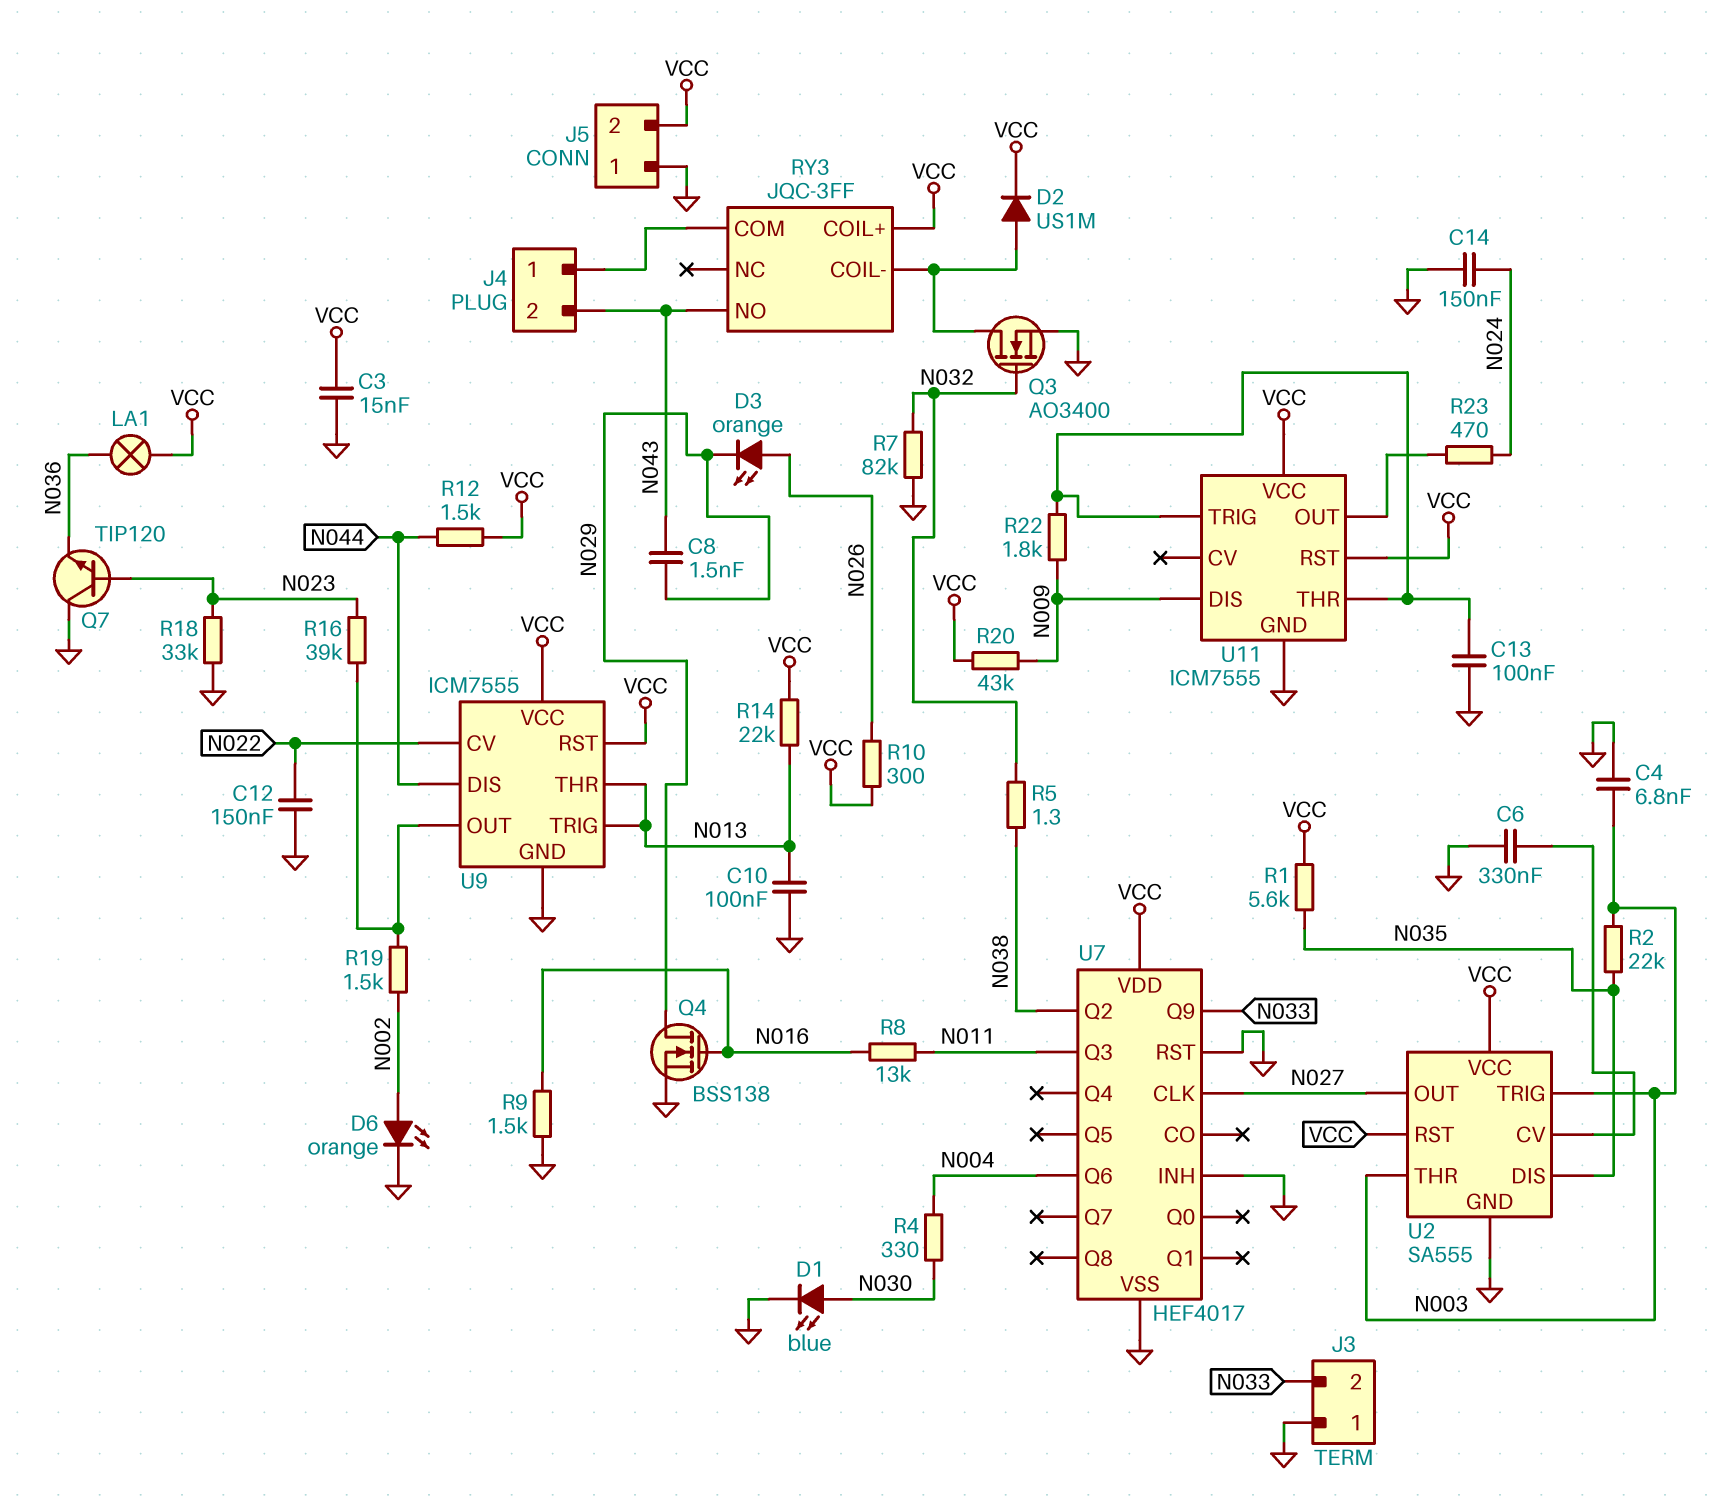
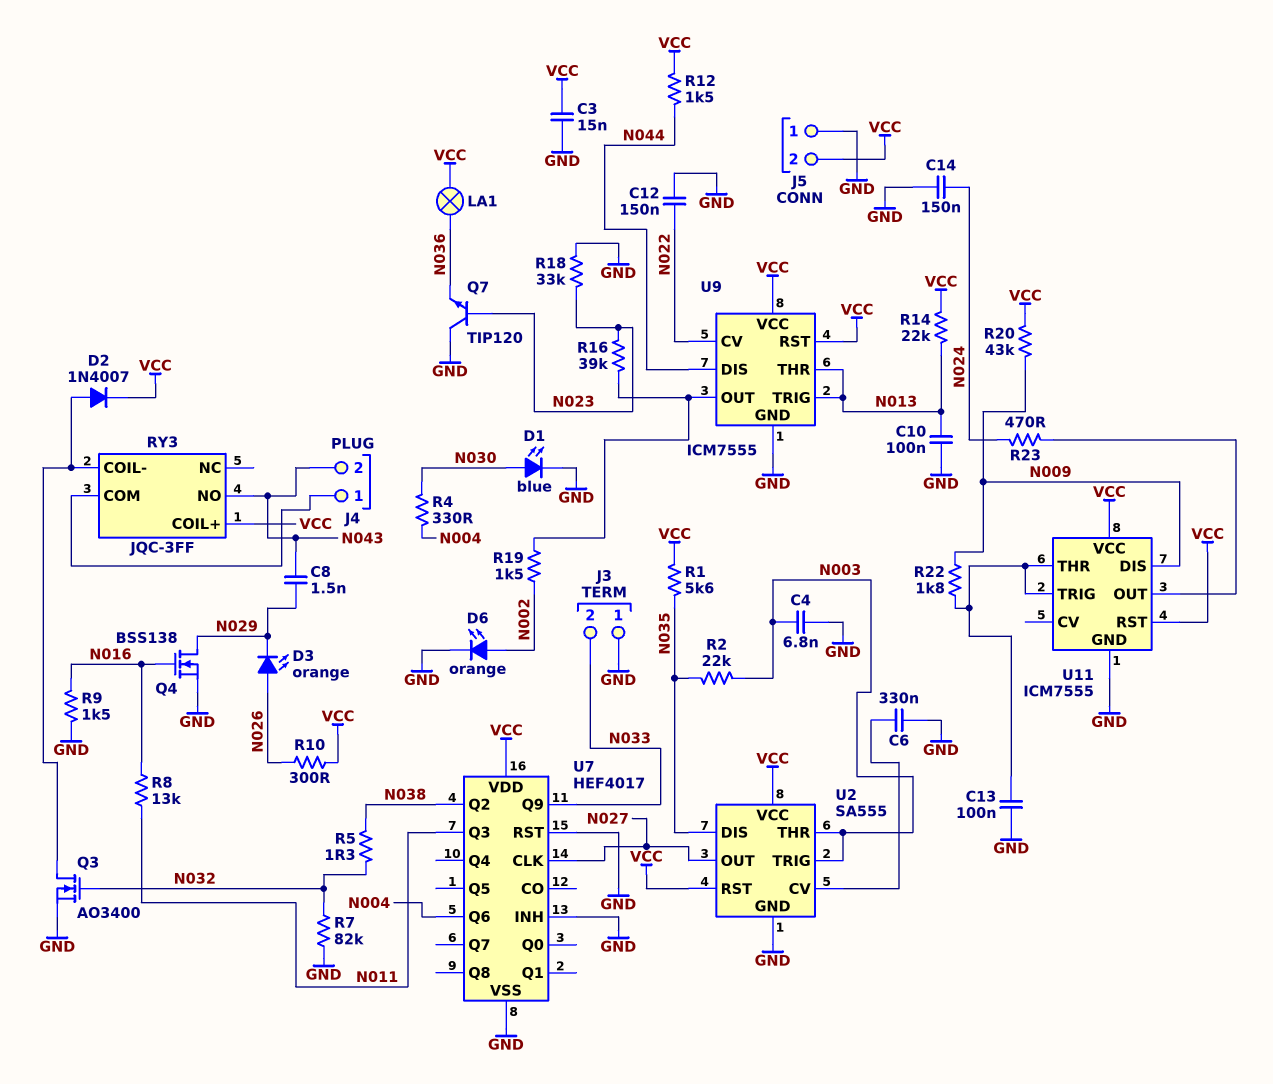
D2: diode US1M (A RY3/COIL-, K VCC) -> diode 1N4007 (A RY3/COIL-, K VCC)

